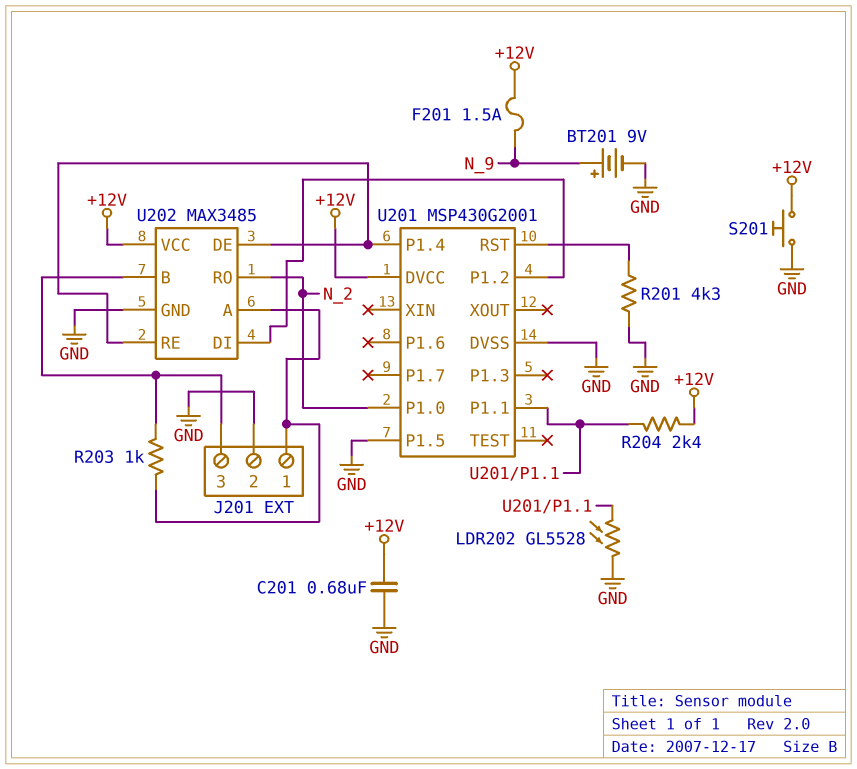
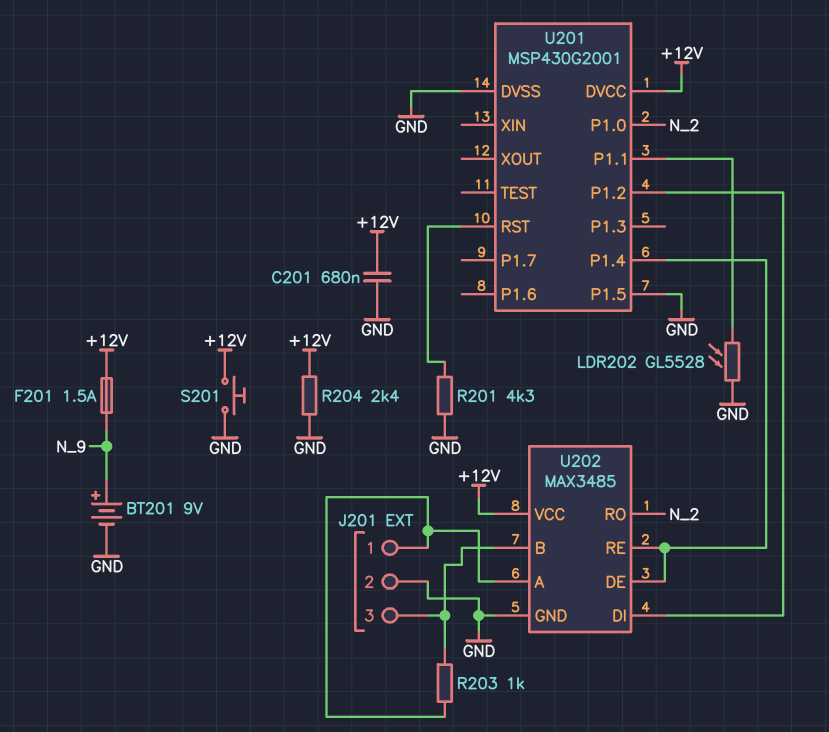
R204: 2.4k (+12V, U201/P1.1) -> 2.4k (+12V, GND)

